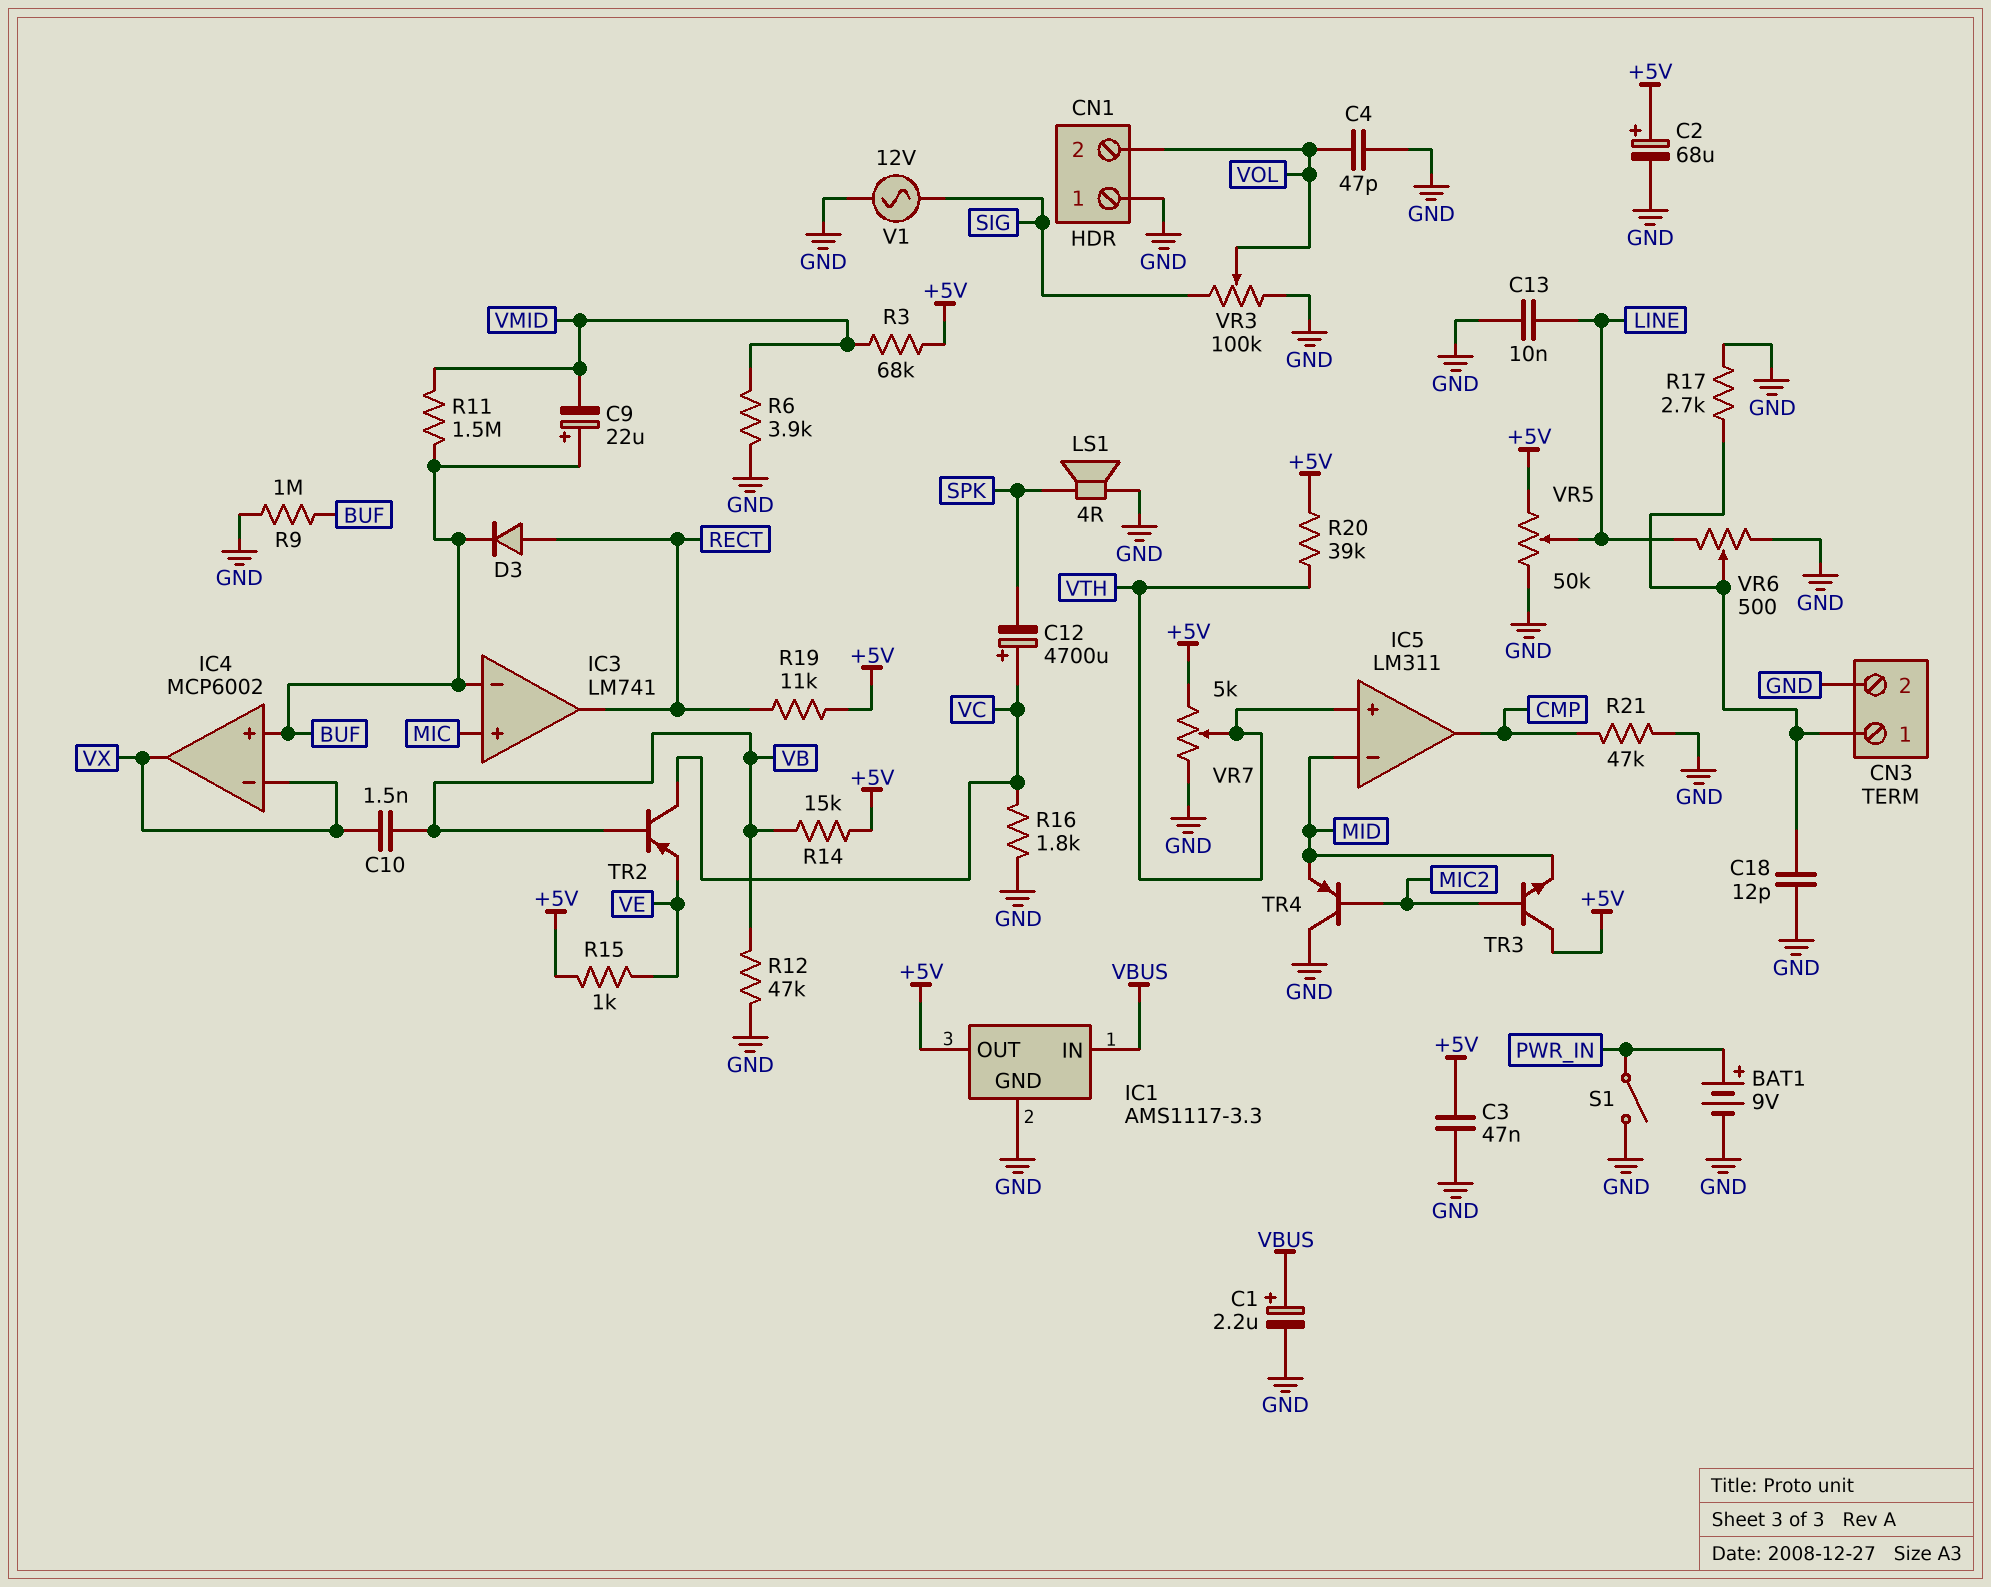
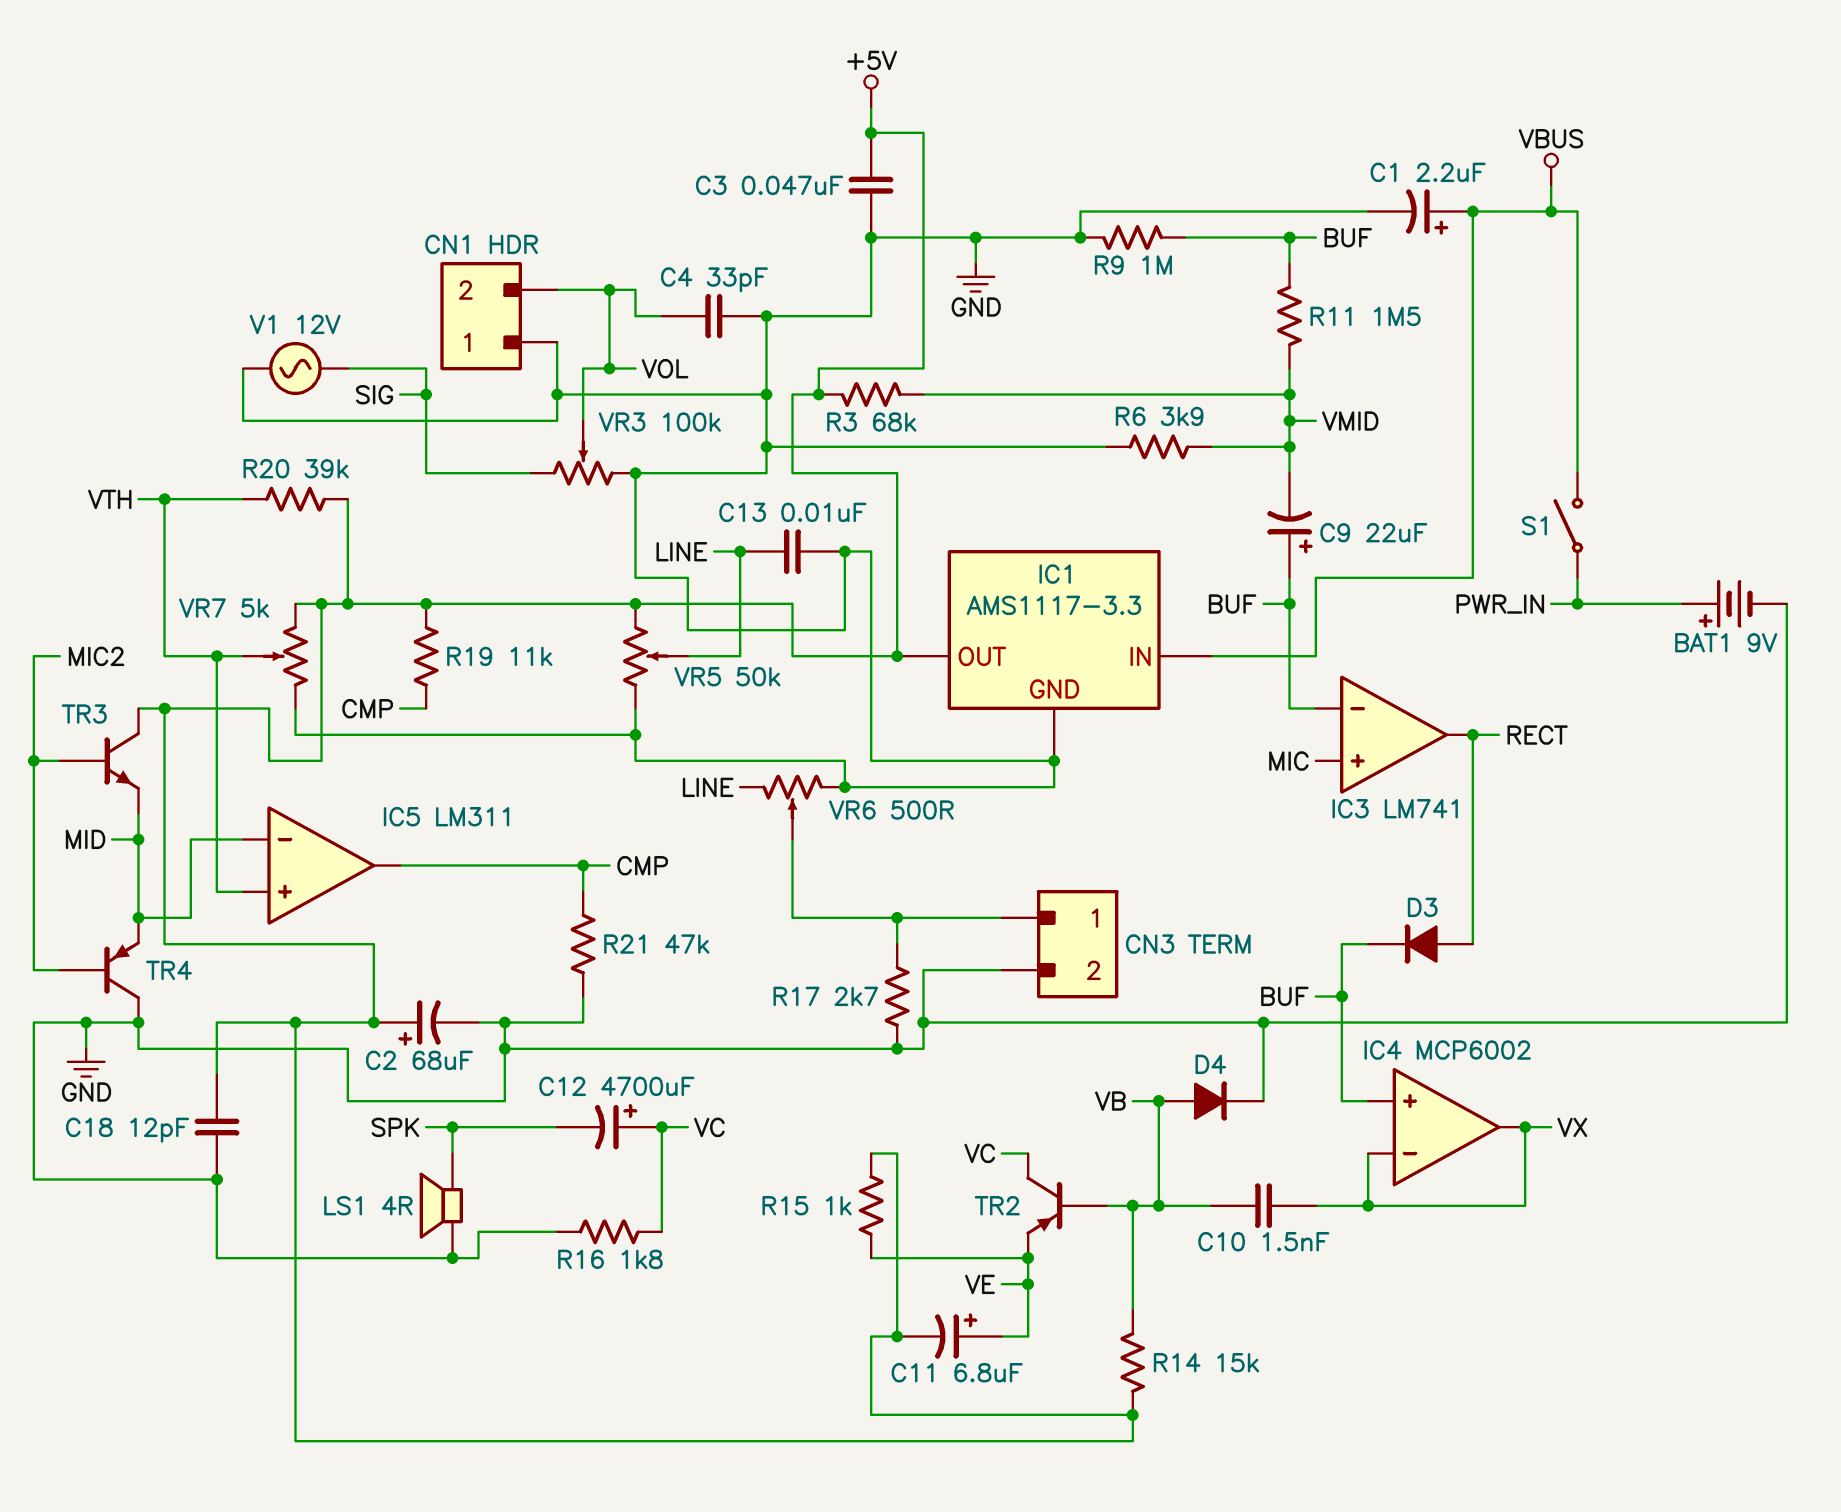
C4: 47pF (GND, VOL) -> 33pF (GND, VOL)
C11: none -> 6.8uF (plus VE, minus +5V)
C18: 12pF (CN3/1, GND) -> 12pF (+5V, GND)
D4: none -> diode (A VB, K GND)
R12: 47k (GND, VB) -> none
R19: 11k (+5V, RECT) -> 11k (+5V, CMP)
S1: switch (GND, PWR_IN) -> switch (PWR_IN, VBUS)

